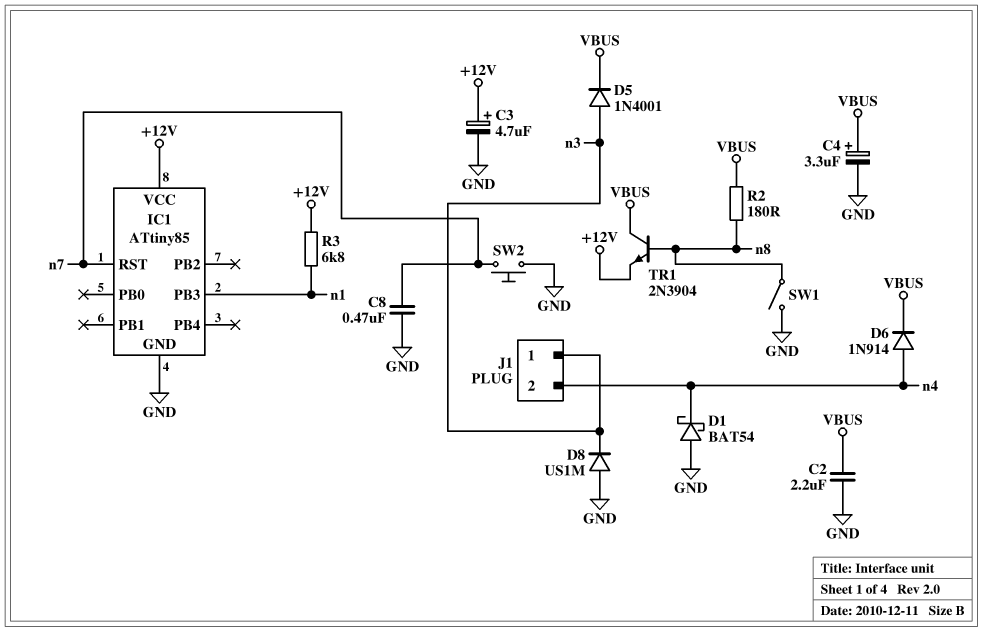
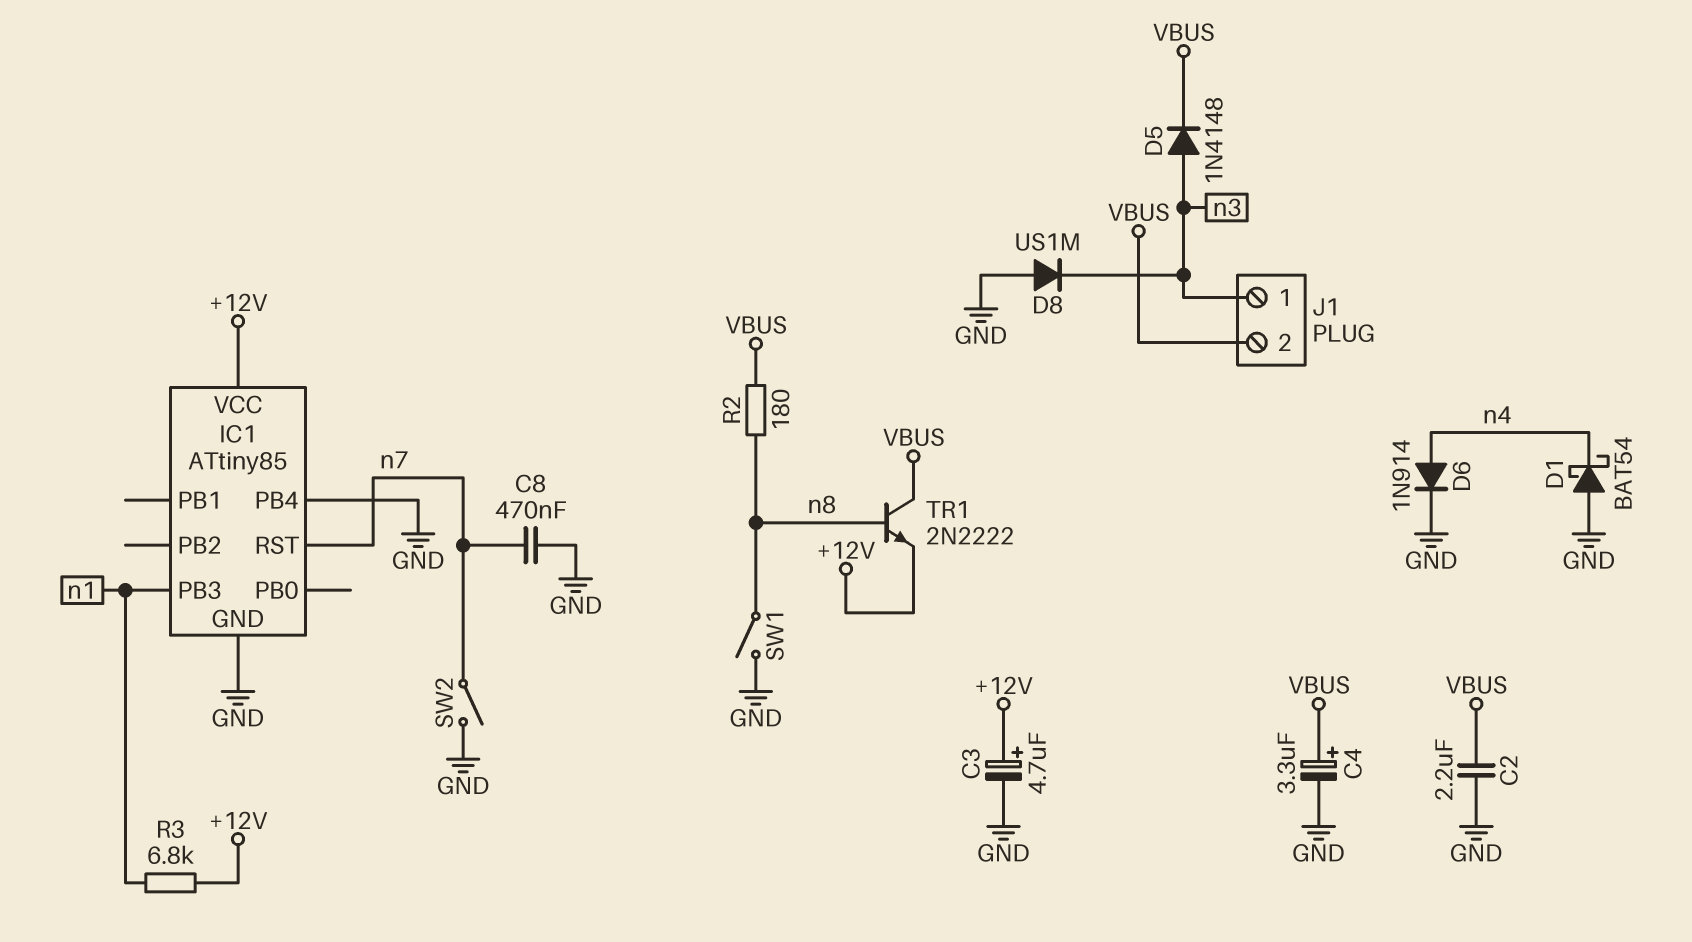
D5: diode 1N4001 (A n3, K VBUS) -> diode 1N4148 (A n3, K VBUS)
D6: diode 1N914 (A n4, K VBUS) -> diode 1N914 (A n4, K GND)
IC1 pin PB4: none -> GND
J1 pin 2: n4 -> VBUS
SW2: button (GND, n7) -> switch (GND, n7)
TR1: NPN 2N3904 (B n8, C VBUS, E +12V) -> NPN 2N2222 (B n8, C VBUS, E +12V)

